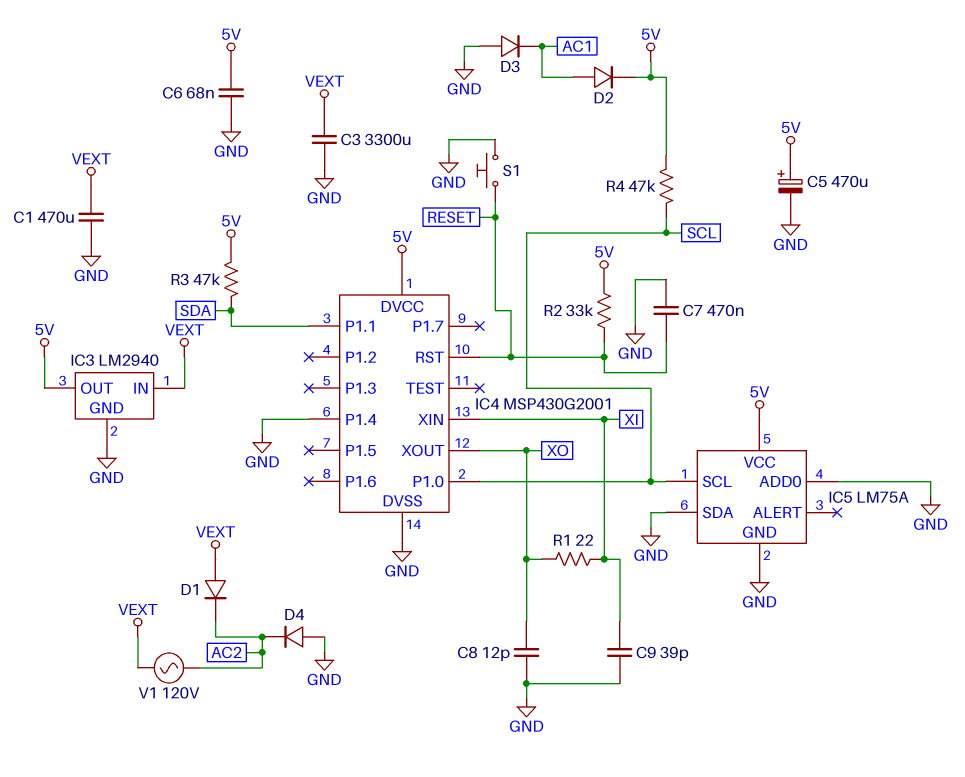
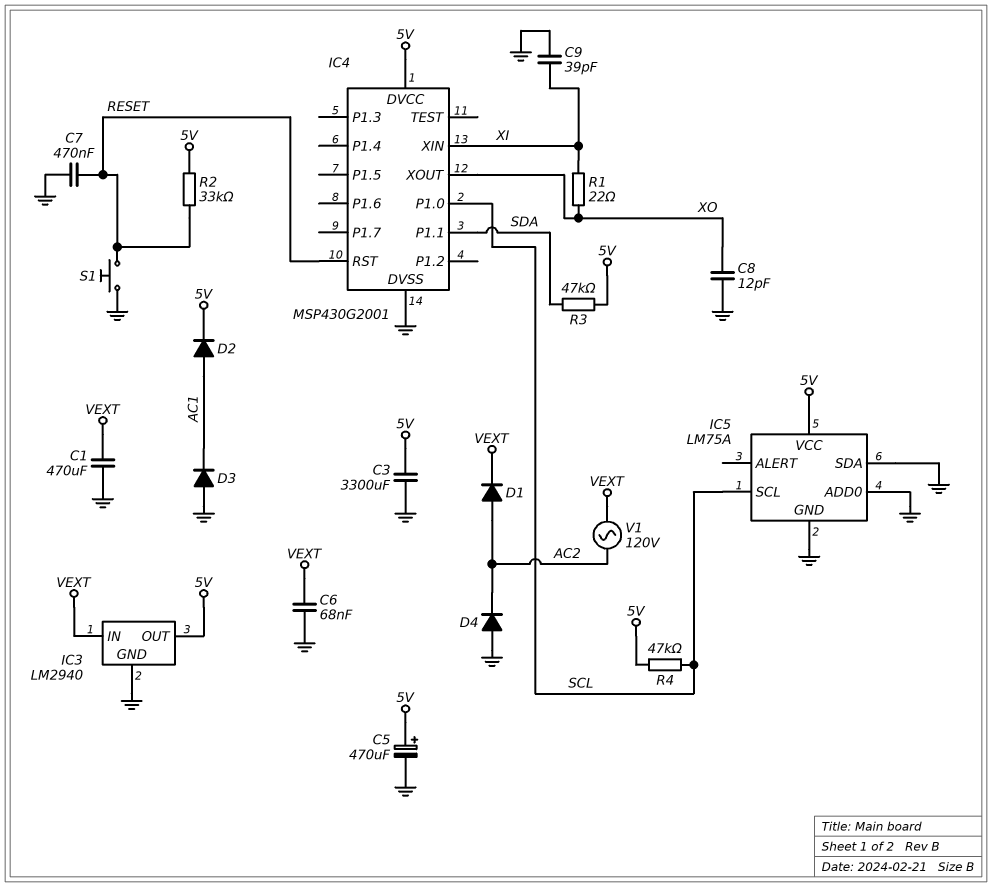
C3: 3300uF (GND, VEXT) -> 3300uF (5V, GND)
C6: 68nF (5V, GND) -> 68nF (GND, VEXT)
D1: diode (A VEXT, K AC2) -> diode (A AC2, K VEXT)
IC4 pin P1.4: GND -> none

